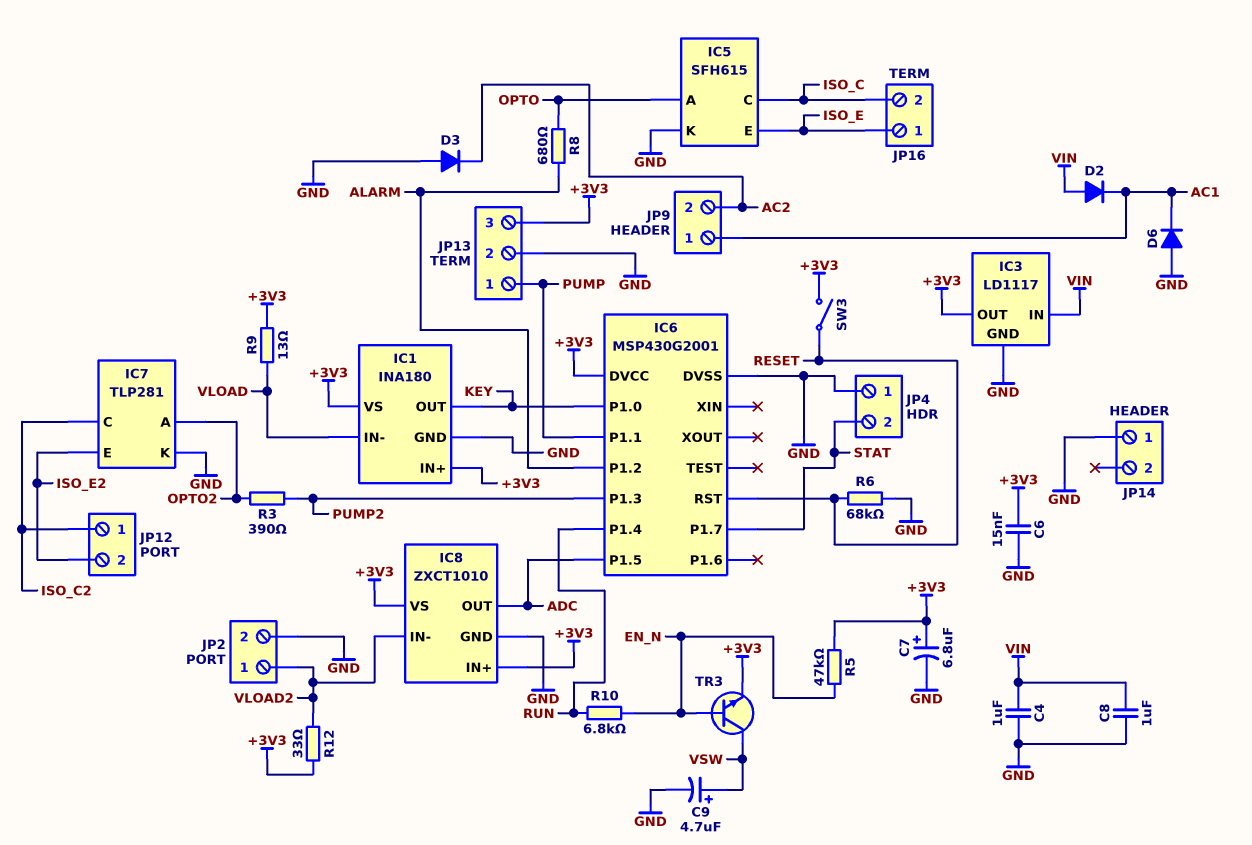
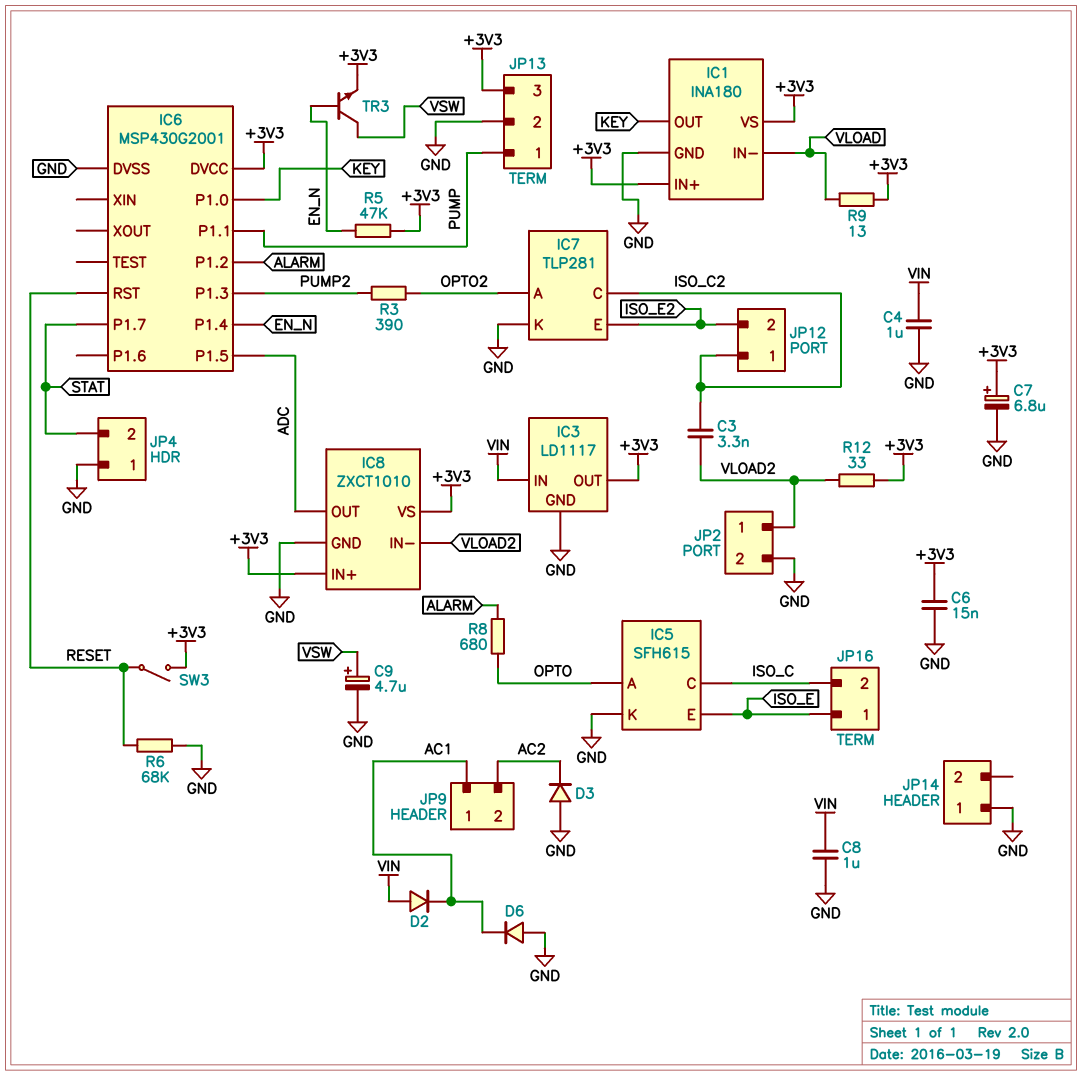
C3: none -> 3.3nF (ISO_C2, VLOAD2)
IC6 pin P1.4: RUN -> EN_N
R10: 6.8k (EN_N, RUN) -> none

